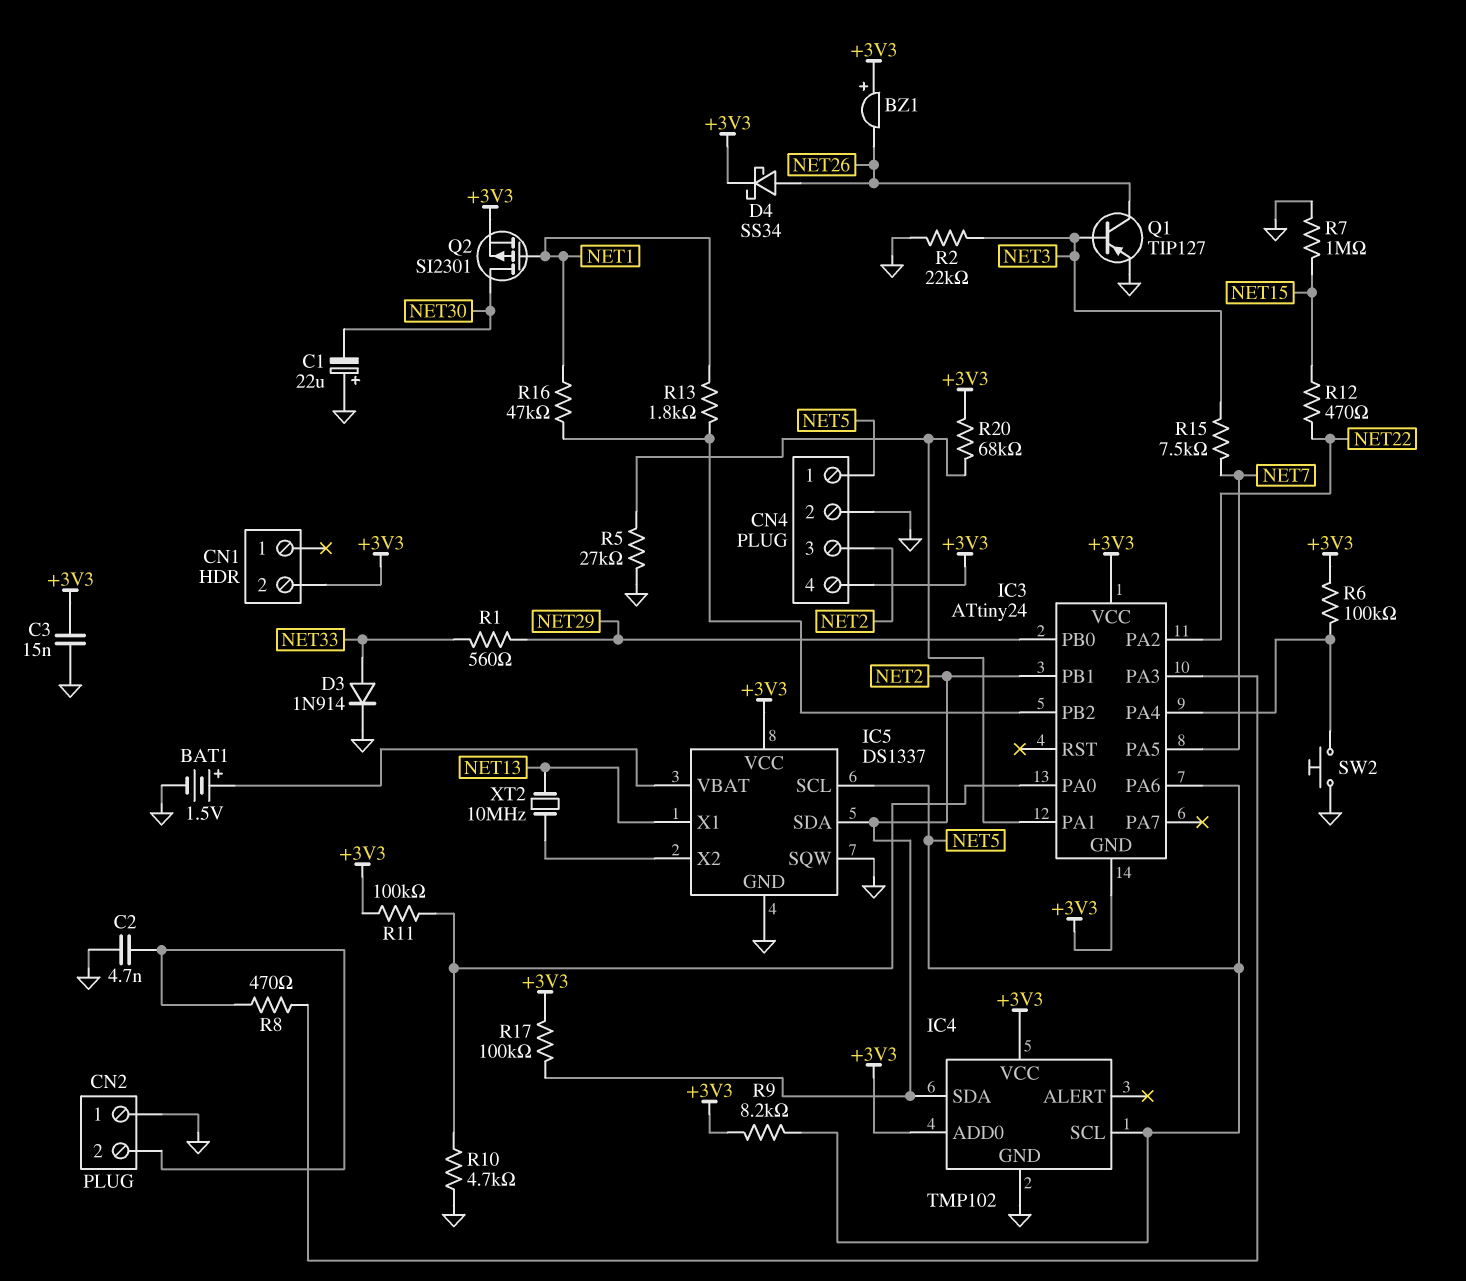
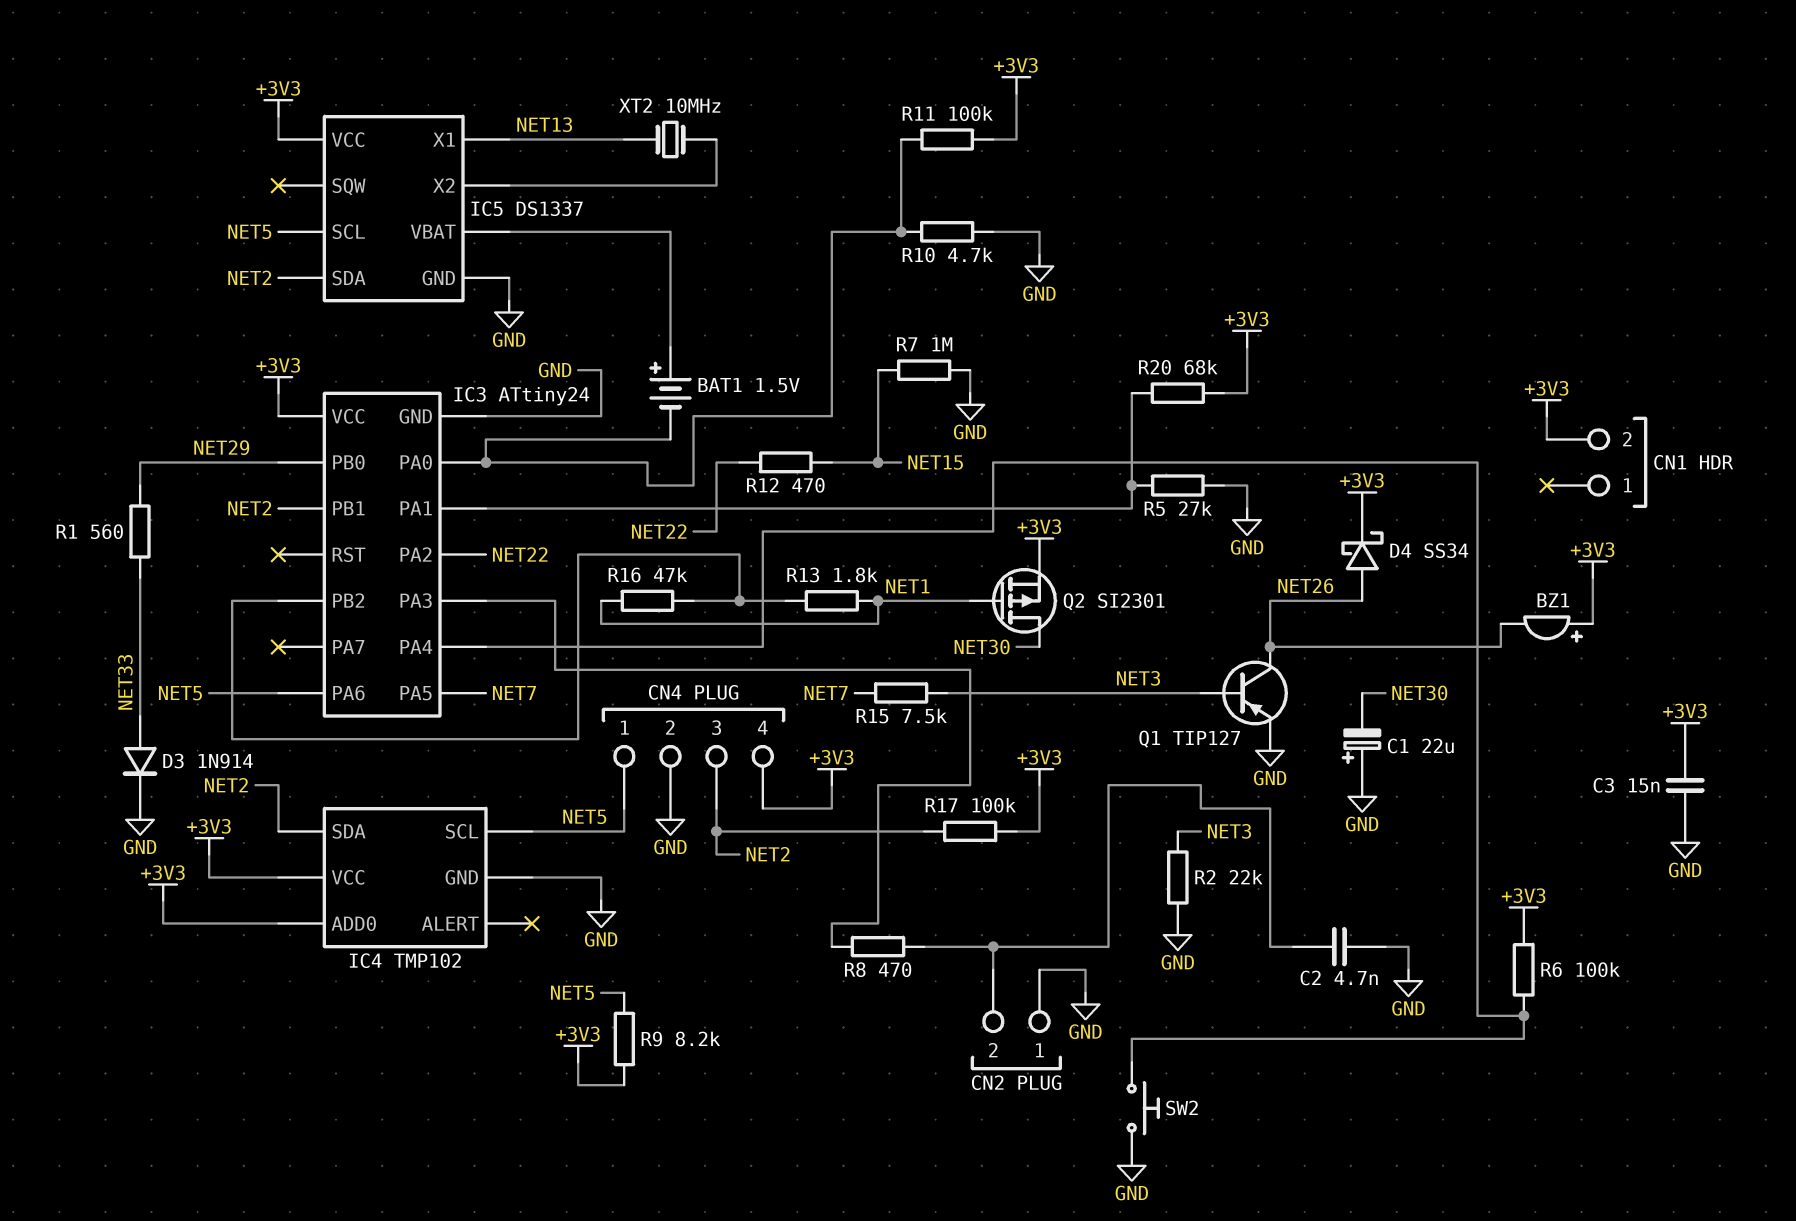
BAT1: 1.5V (plus IC5/VBAT, minus GND) -> 1.5V (plus IC5/VBAT, minus IC3/PA0)
IC3 pin GND: +3V3 -> GND
IC5 pin SQW: GND -> none

